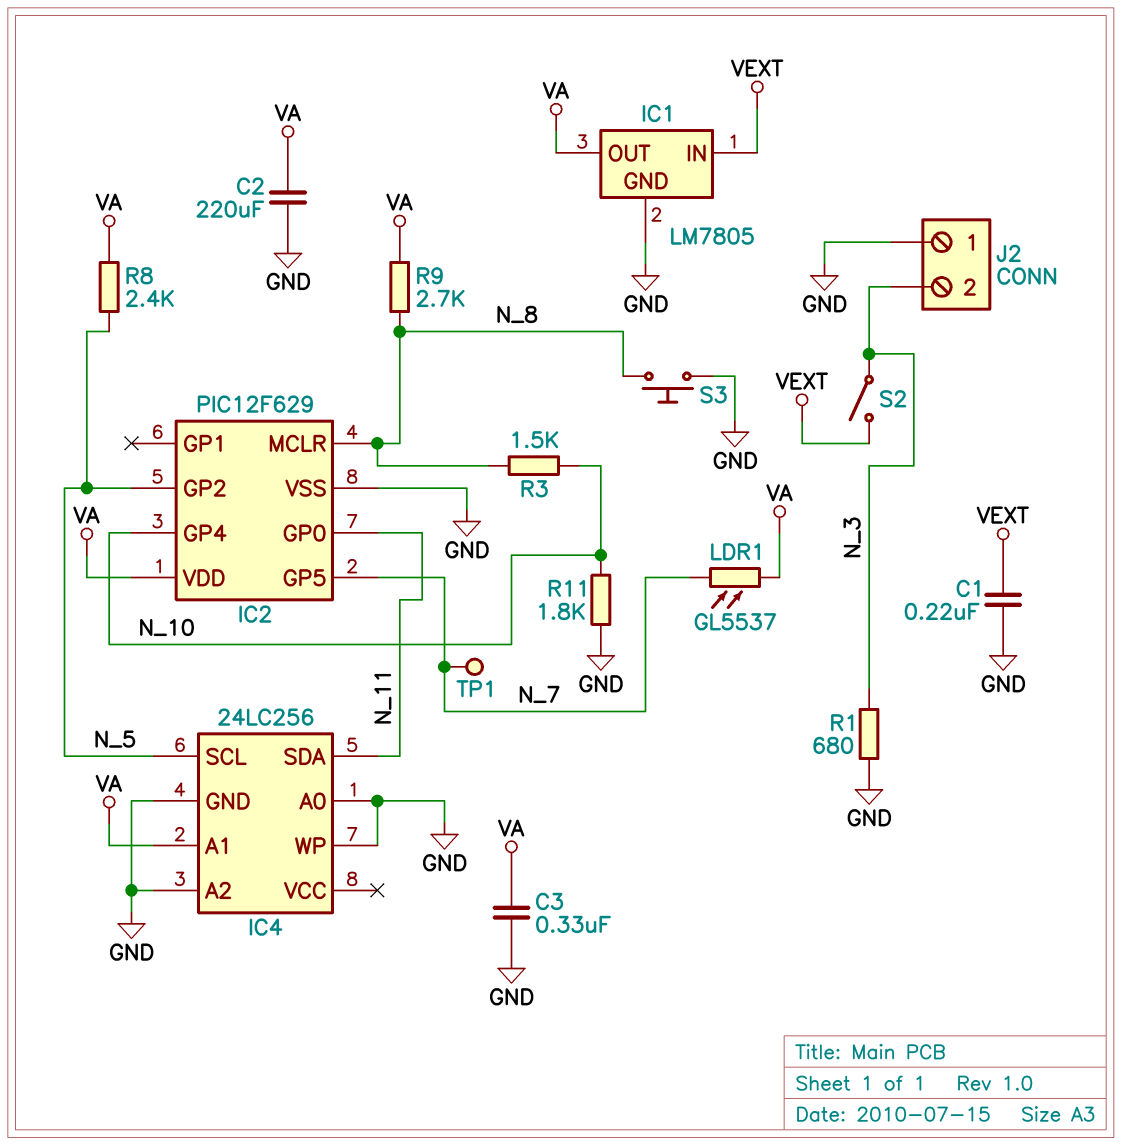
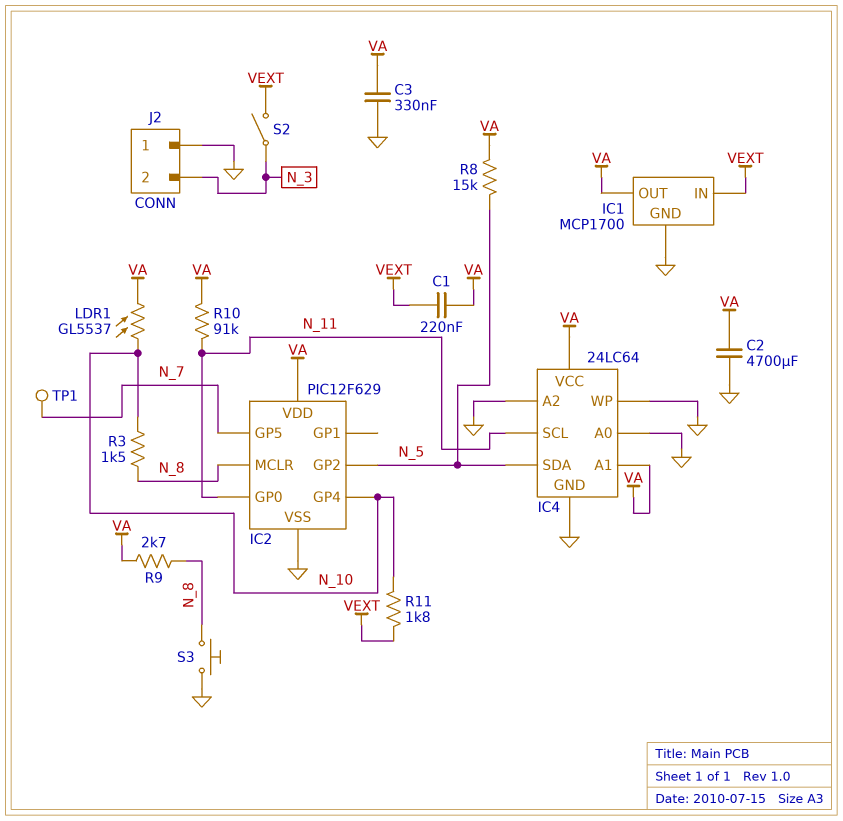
C1: 220nF (GND, VEXT) -> 220nF (VA, VEXT)
C2: 220uF (GND, VA) -> 4700uF (GND, VA)
IC1: LM7805 -> MCP1700
IC4: 24LC256 -> 24LC64
IC4 pin SCL: N_5 -> N_11
IC4 pin SDA: N_11 -> N_5
IC4 pin VCC: none -> VA
LDR1: GL5537 (N_7, VA) -> GL5537 (N_10, VA)
R1: 680 (GND, N_3) -> none
R8: 2.4k (N_5, VA) -> 15k (N_5, VA)
R10: none -> 91k (N_11, VA)
R11: 1.8k (GND, N_10) -> 1.8k (N_10, VEXT)

